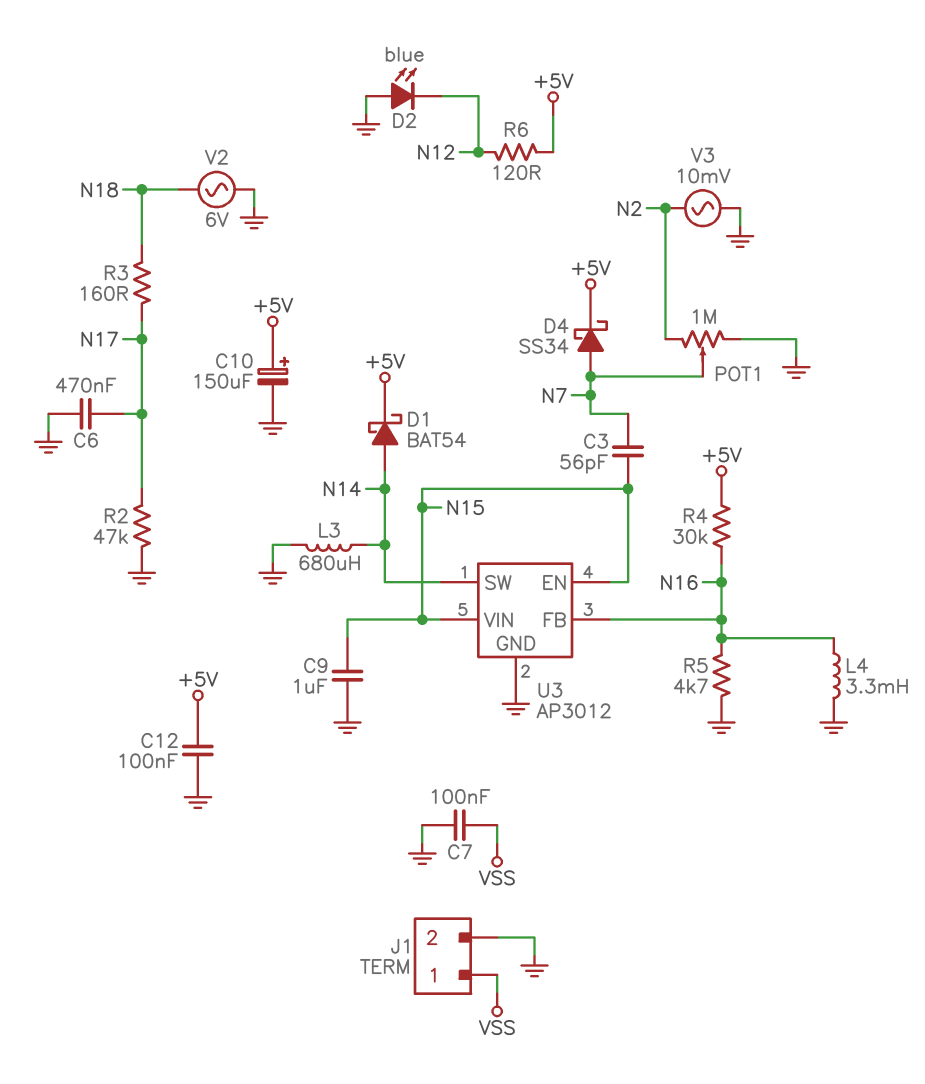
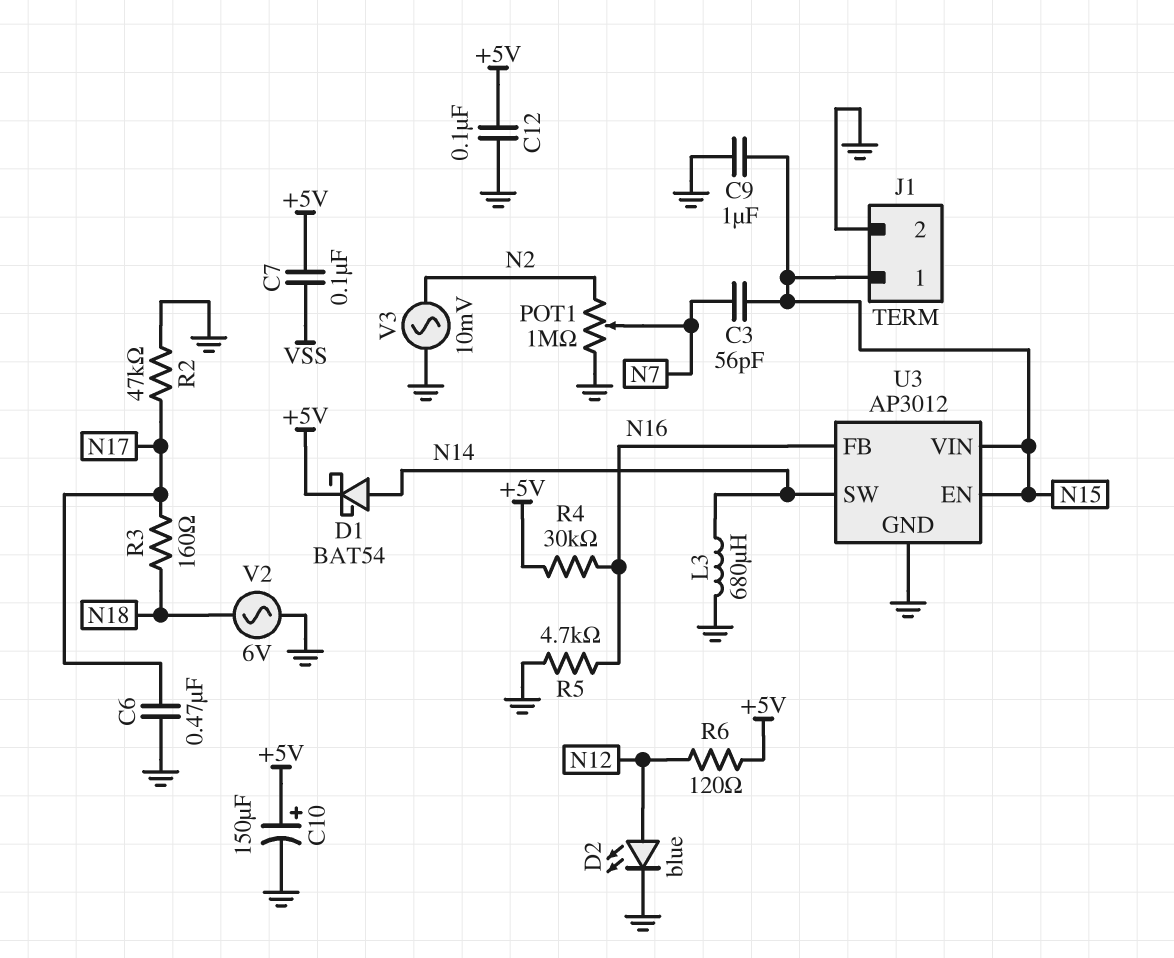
C7: 100nF (GND, VSS) -> 100nF (+5V, VSS)
D2: LED blue (A GND, K N12) -> LED blue (A N12, K GND)
D4: schottky SS34 (A N7, K +5V) -> none
J1 pin 1: VSS -> N15
L4: 3.3mH (GND, N16) -> none

